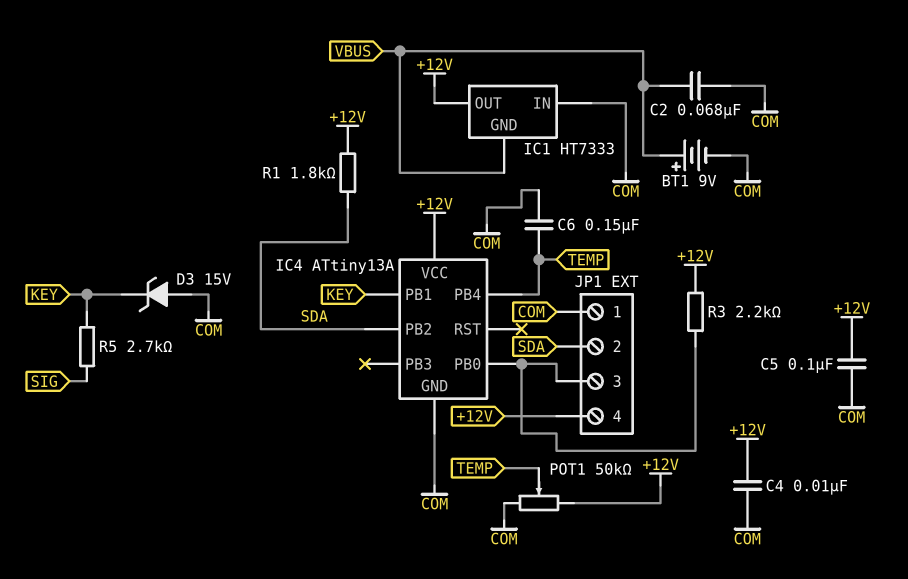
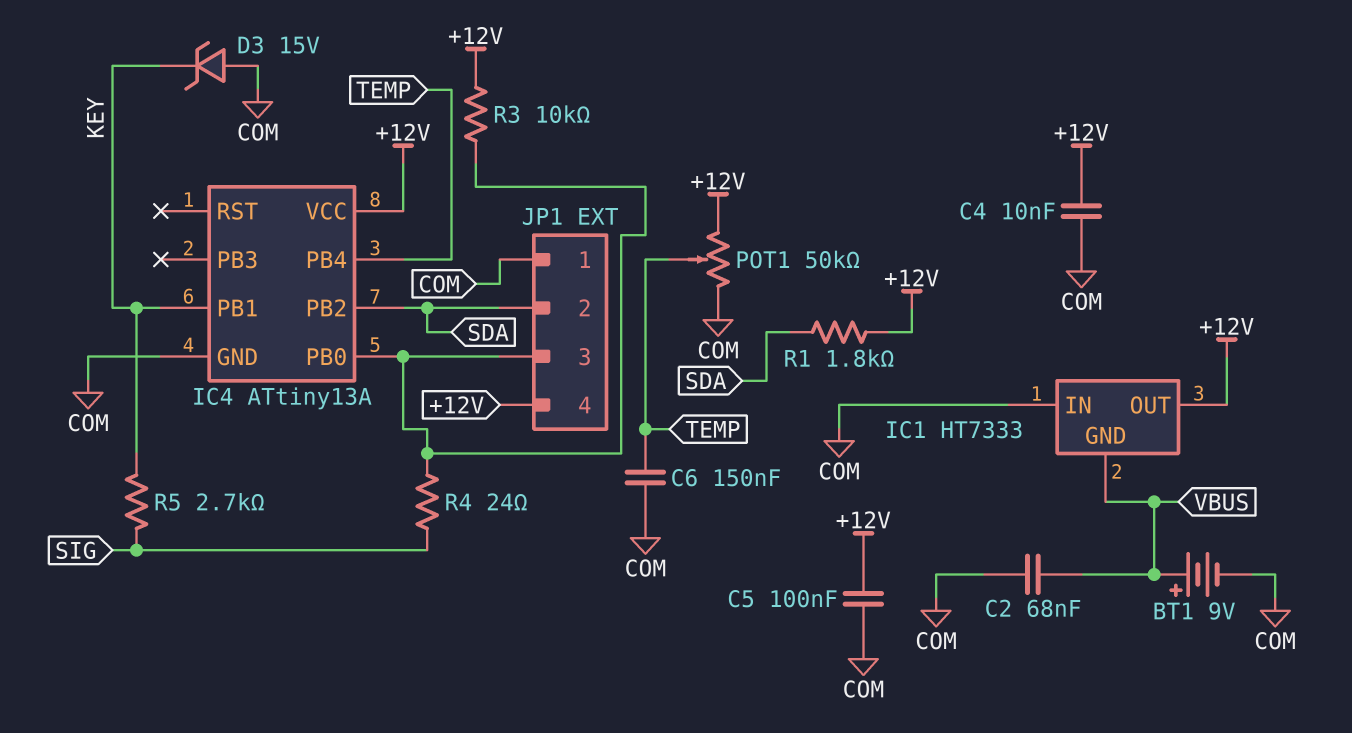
R3: 2.2k (+12V, IC4/PB0) -> 10k (+12V, IC4/PB0)
R4: none -> 24 (IC4/PB0, SIG)

